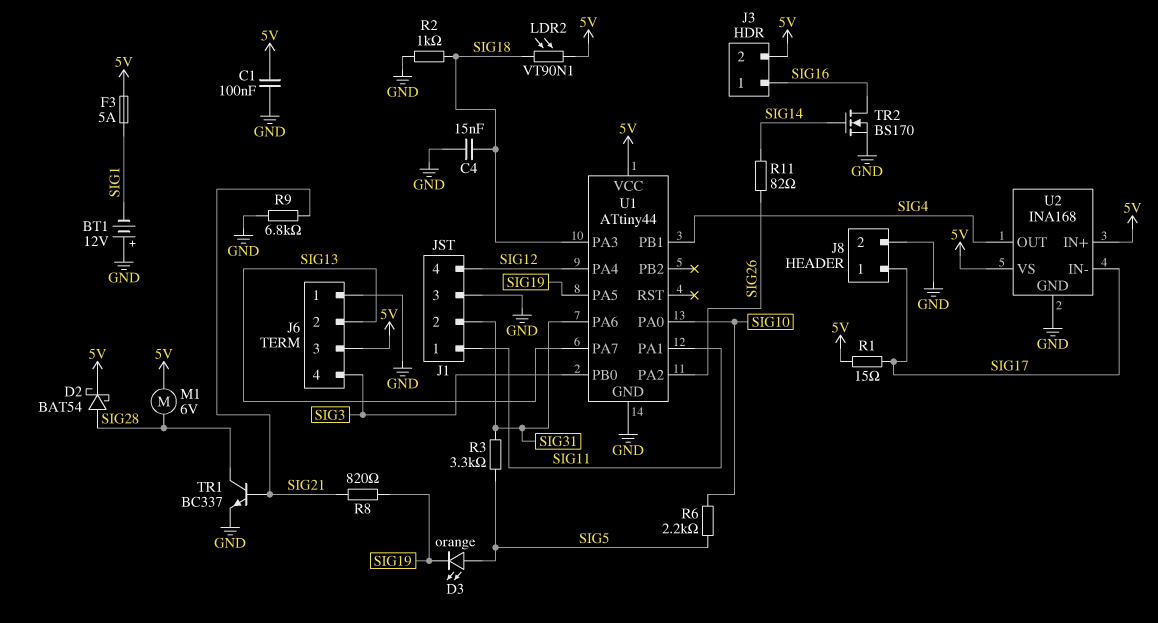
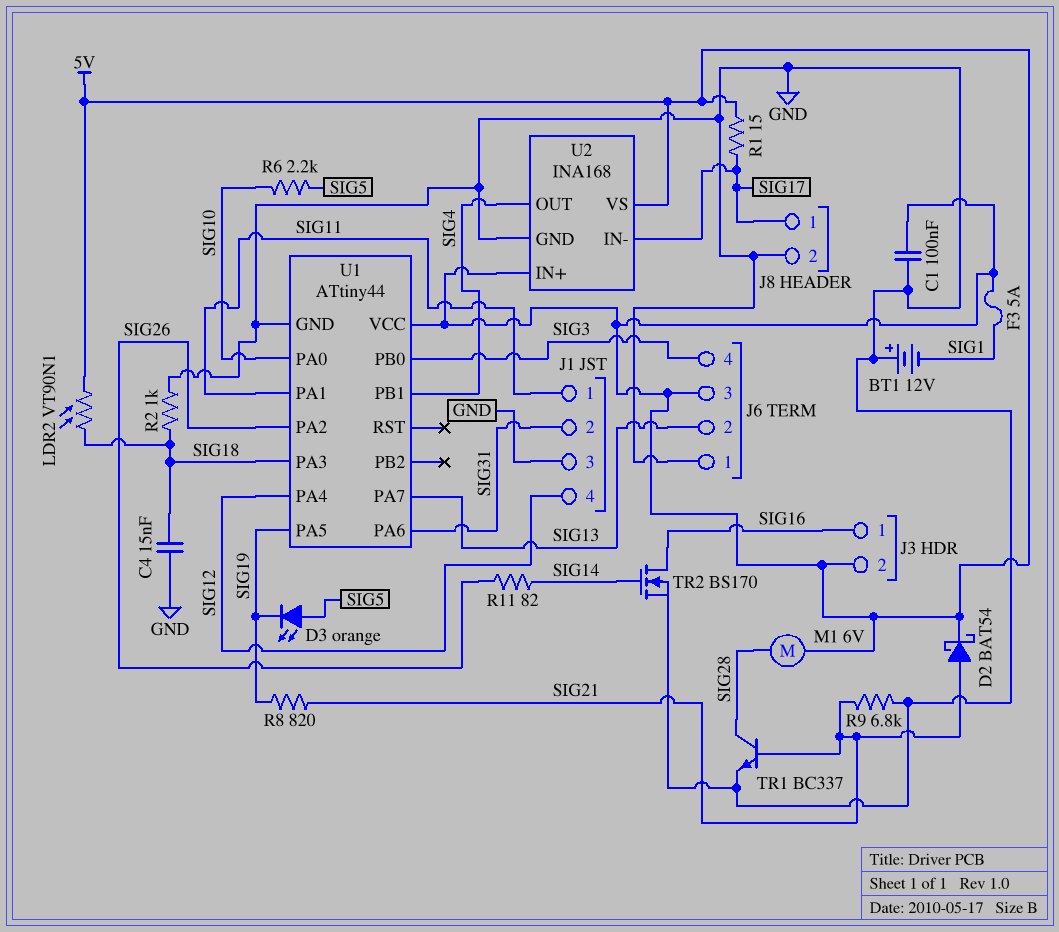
D2: schottky BAT54 (A SIG28, K 5V) -> schottky BAT54 (A SIG21, K 5V)
R3: 3.3k (SIG5, SIG31) -> none

